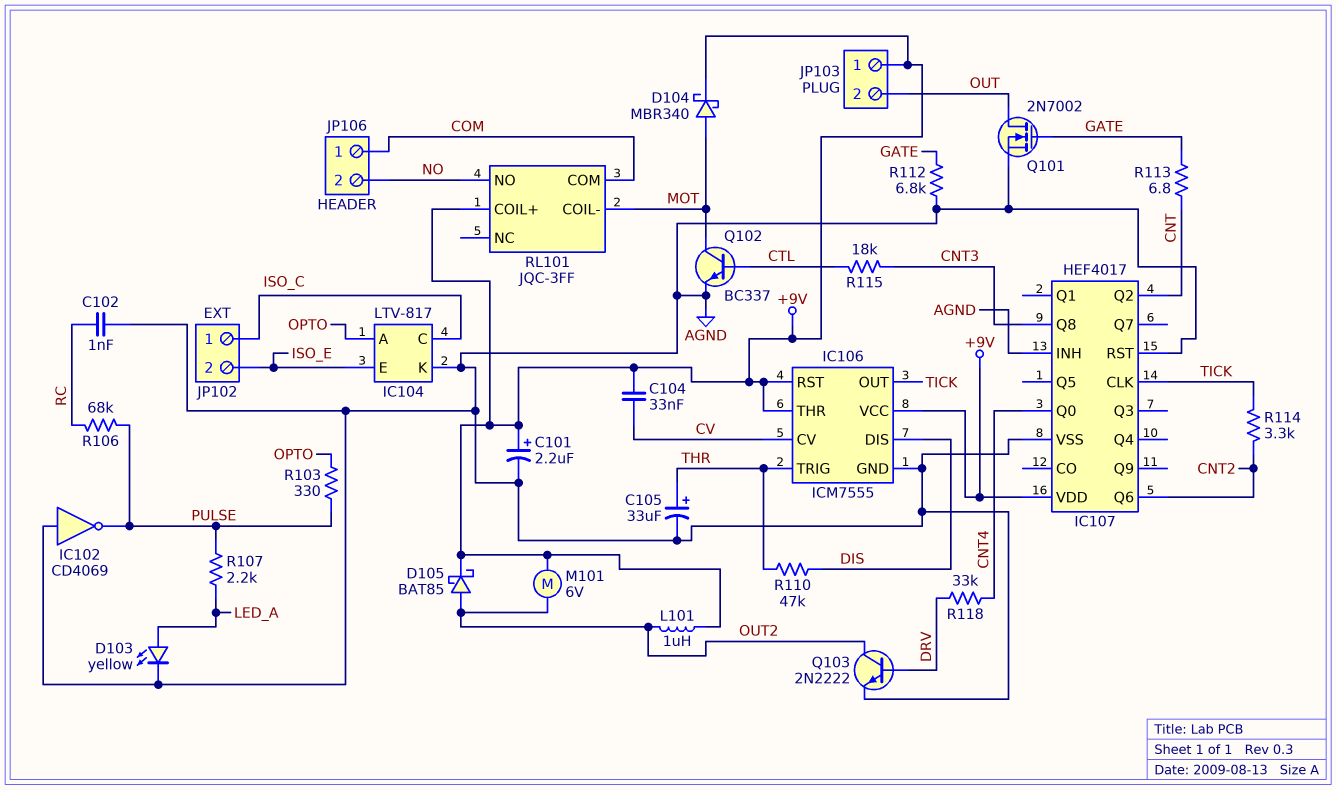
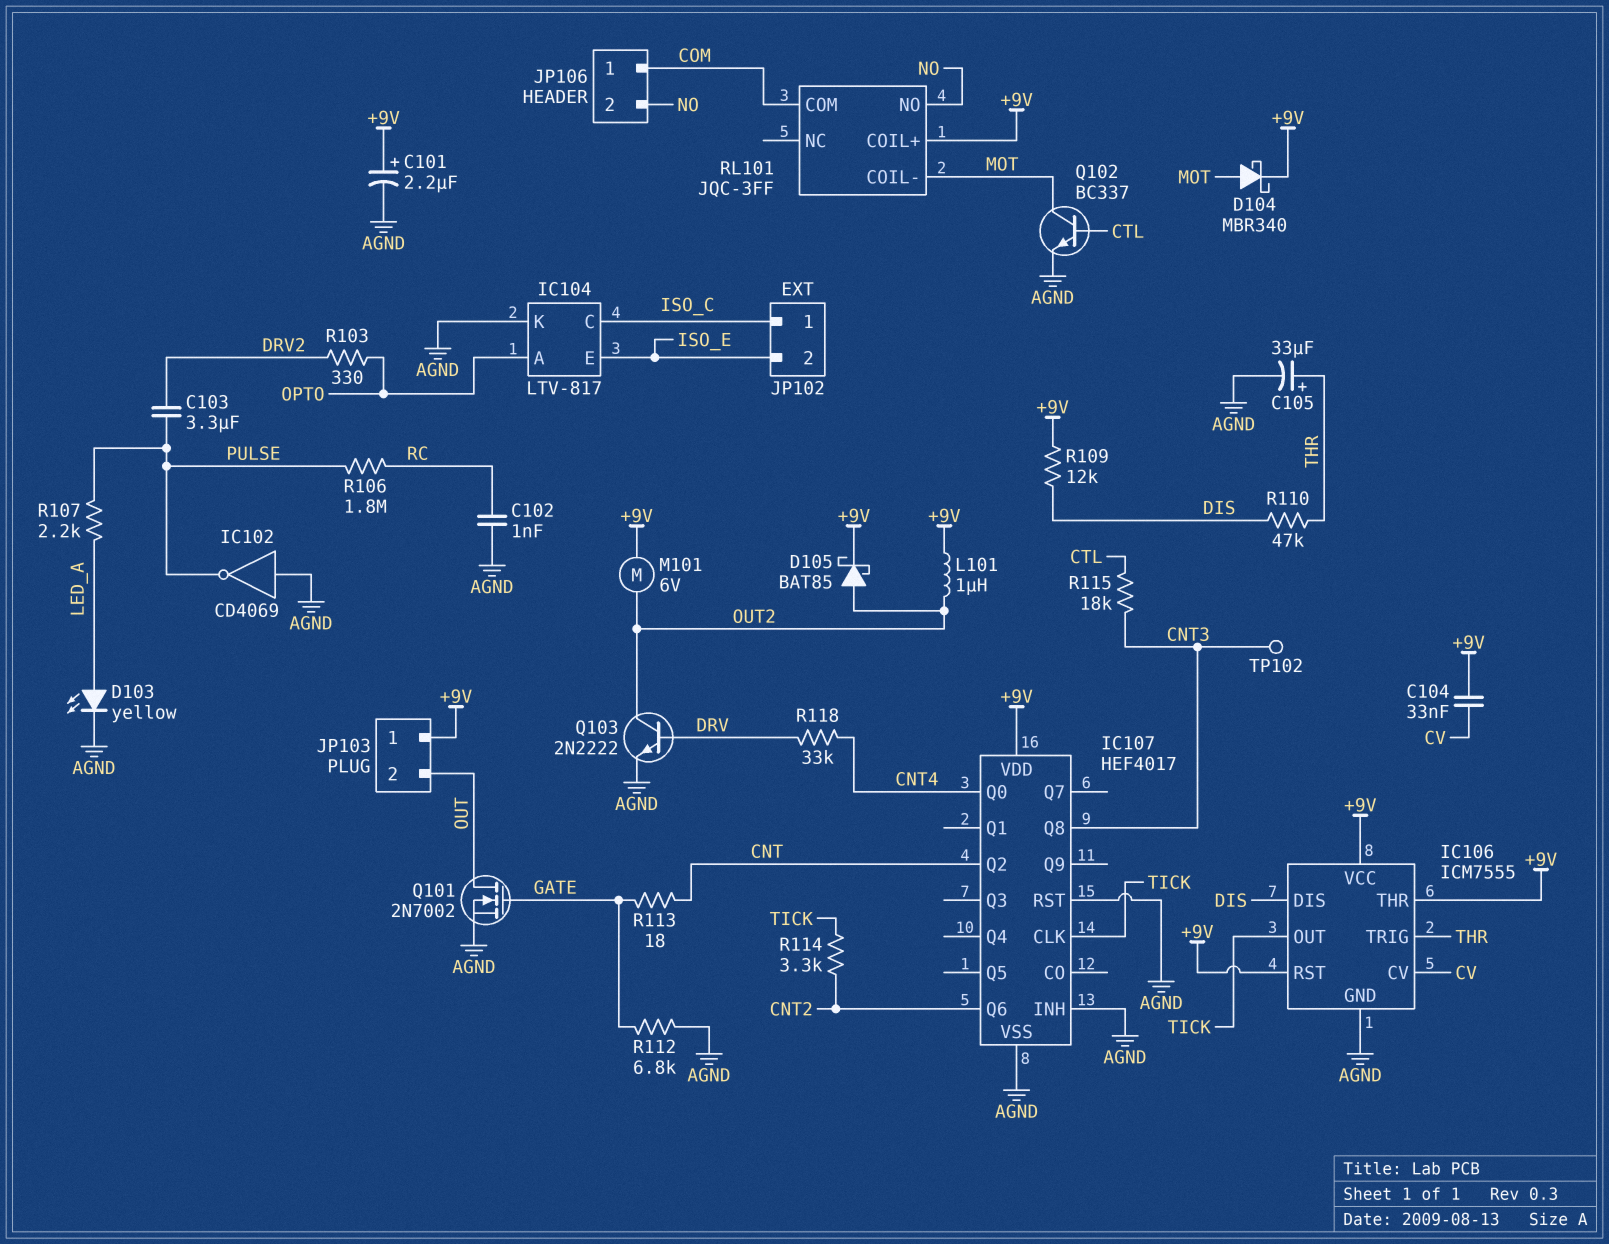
C103: none -> 3.3uF (DRV2, PULSE)
R103: 330 (OPTO, PULSE) -> 330 (DRV2, OPTO)
R106: 68k (PULSE, RC) -> 1.8M (PULSE, RC)
R109: none -> 12k (+9V, DIS)
R113: 6.8 (CNT, GATE) -> 18 (CNT, GATE)
TP102: none -> test point (CNT3)

